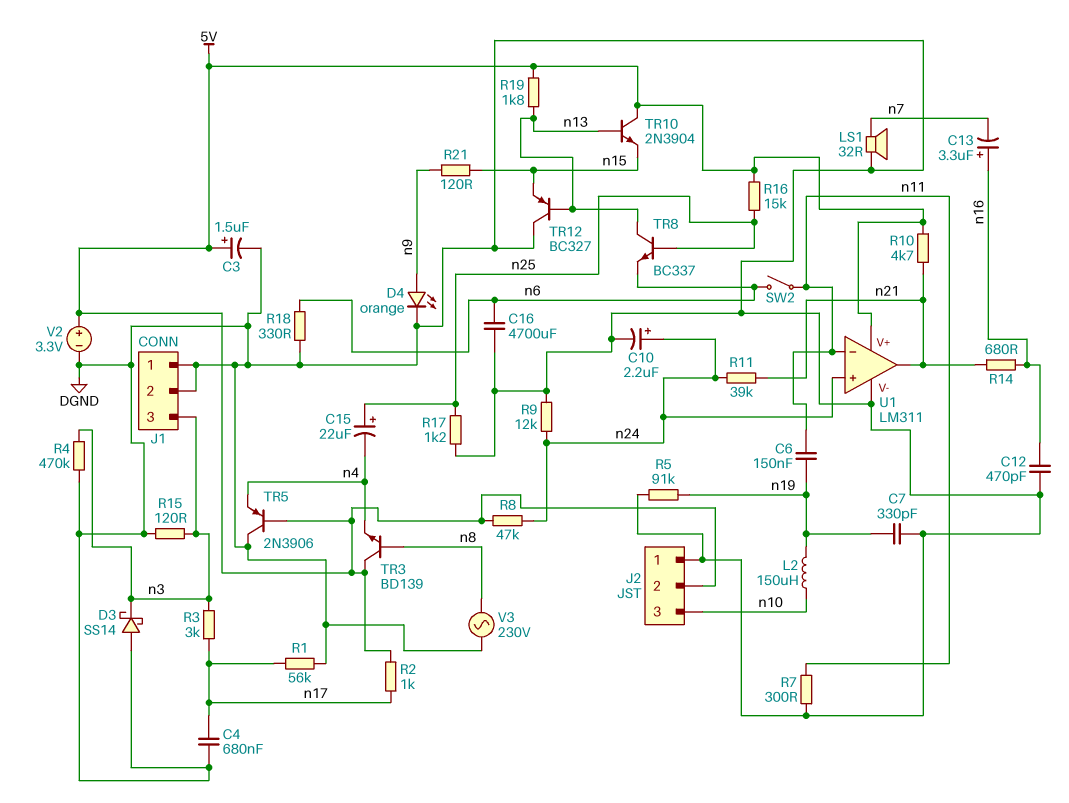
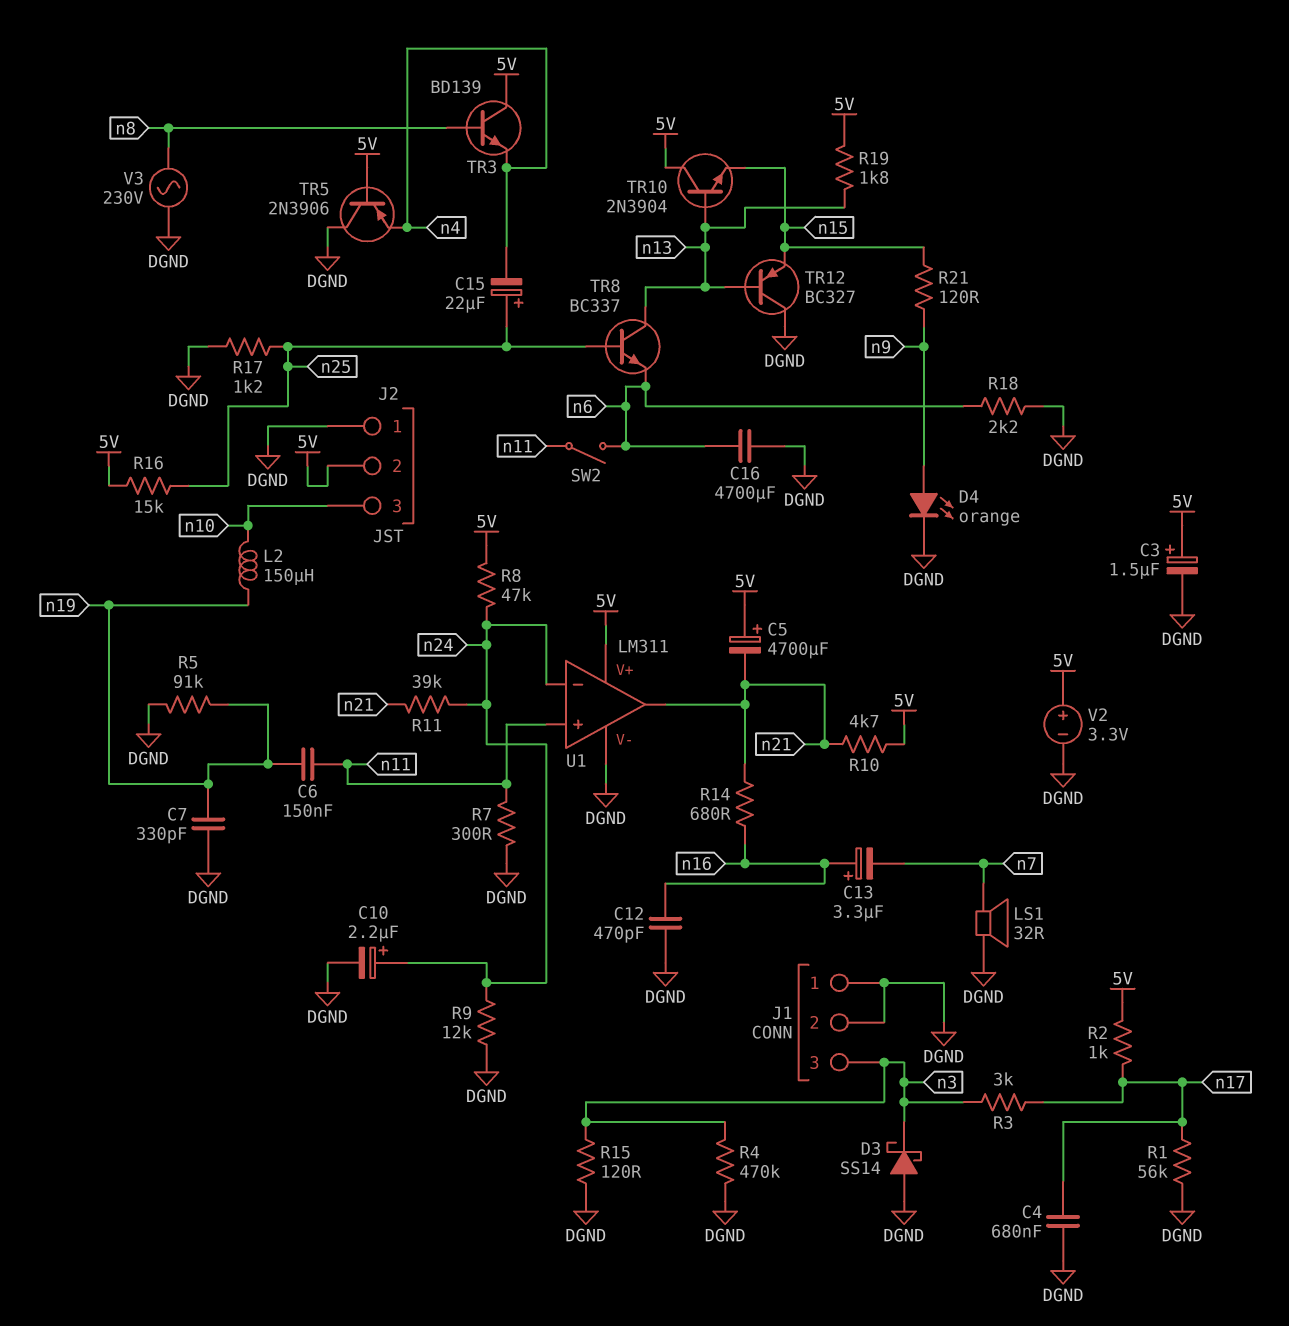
C5: none -> 4700uF (plus 5V, minus n21)
R18: 330 (DGND, n6) -> 2.2k (DGND, n6)
U1 pin in+: n24 -> n11
U1 pin in-: n11 -> n24

